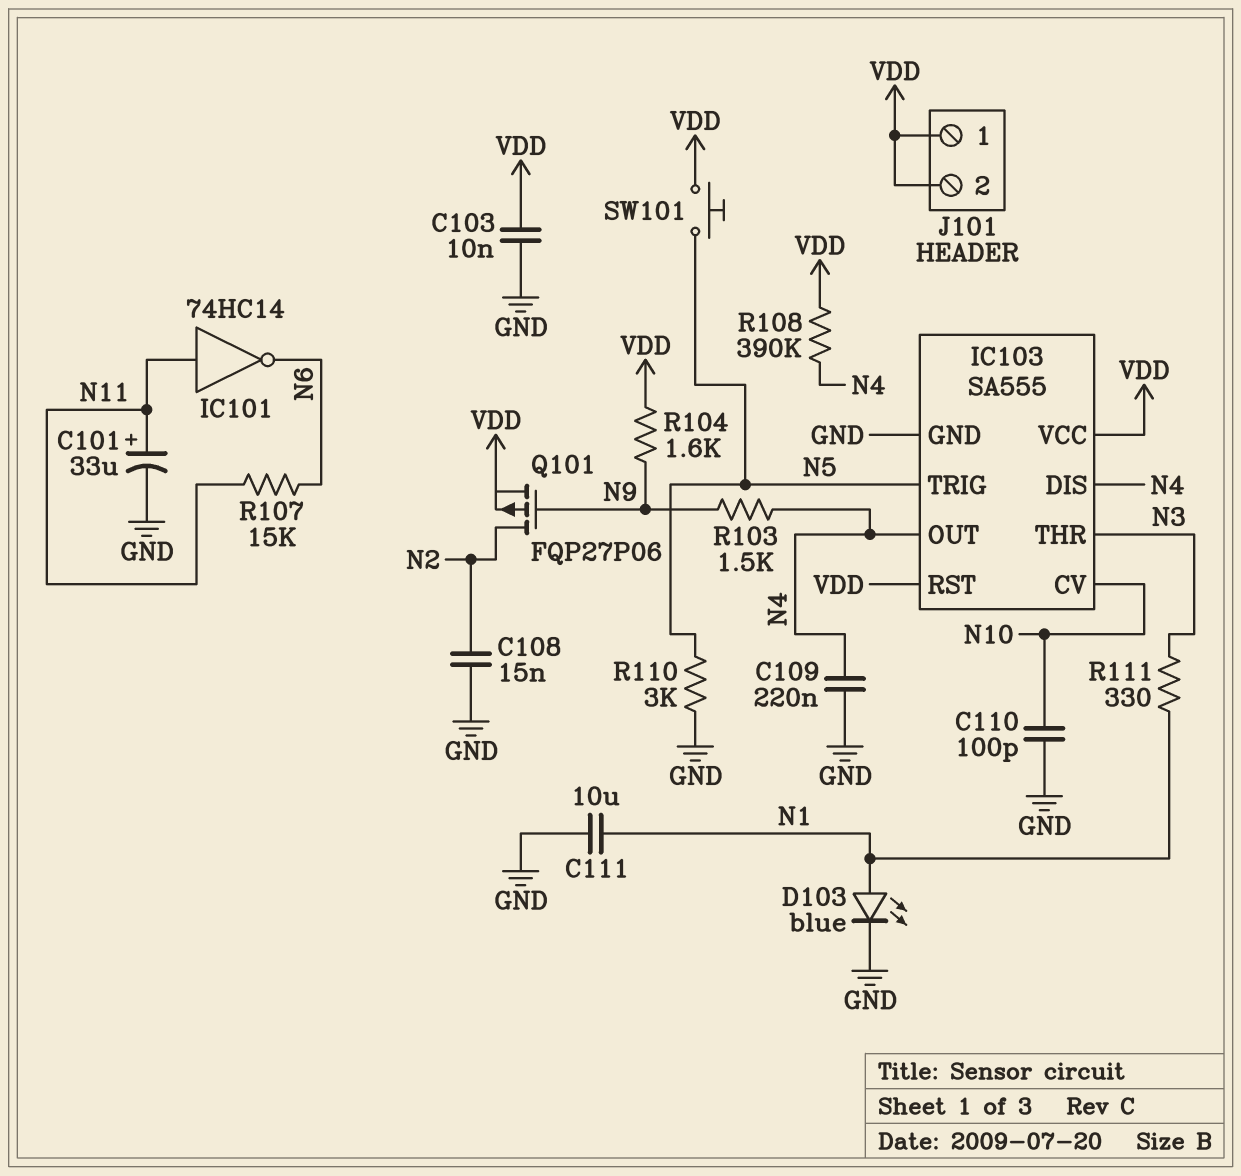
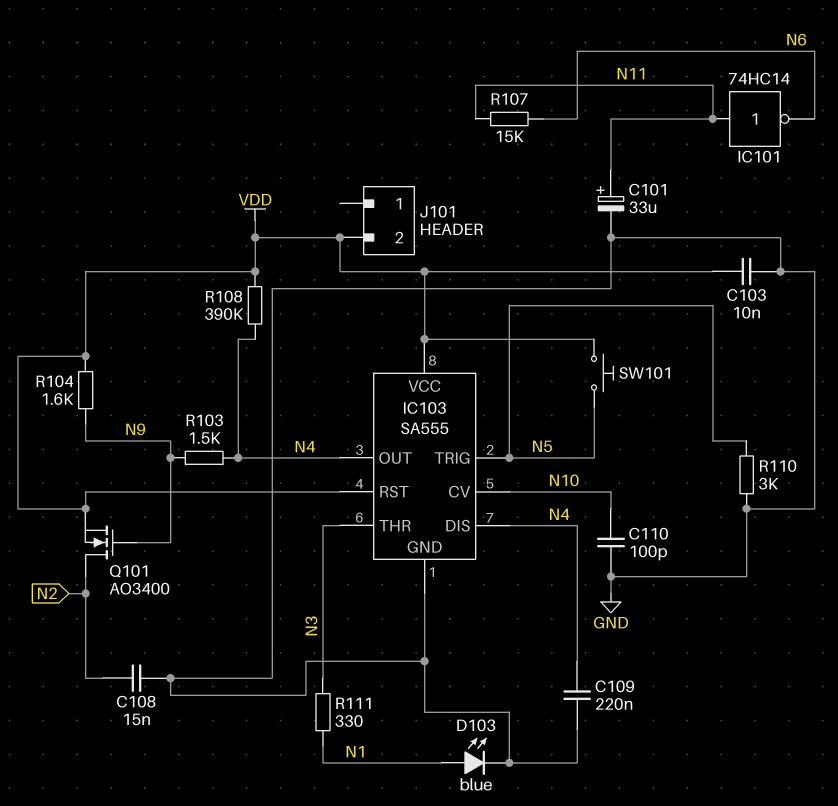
C111: 10uF (GND, N1) -> none
J101 pin 1: VDD -> none
Q101: PMOS FQP27P06 (G N9, D N2, S VDD) -> NMOS AO3400 (G N9, D N2, S VDD)

